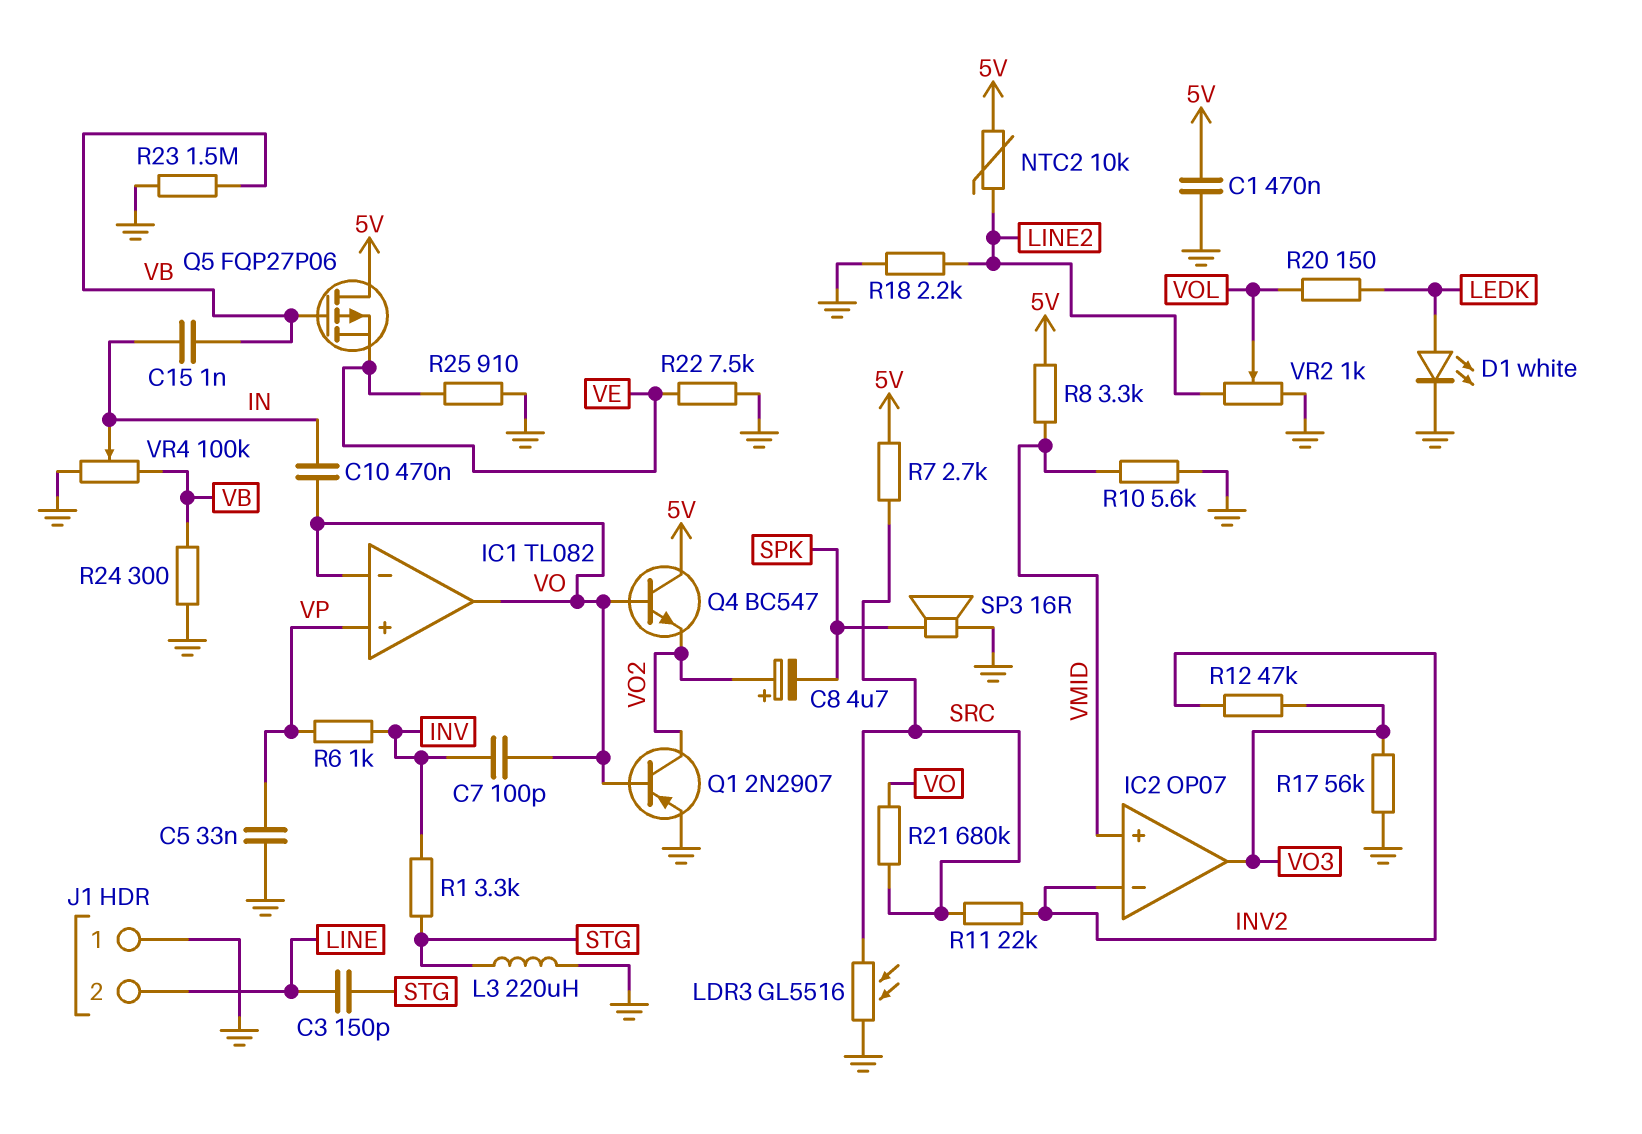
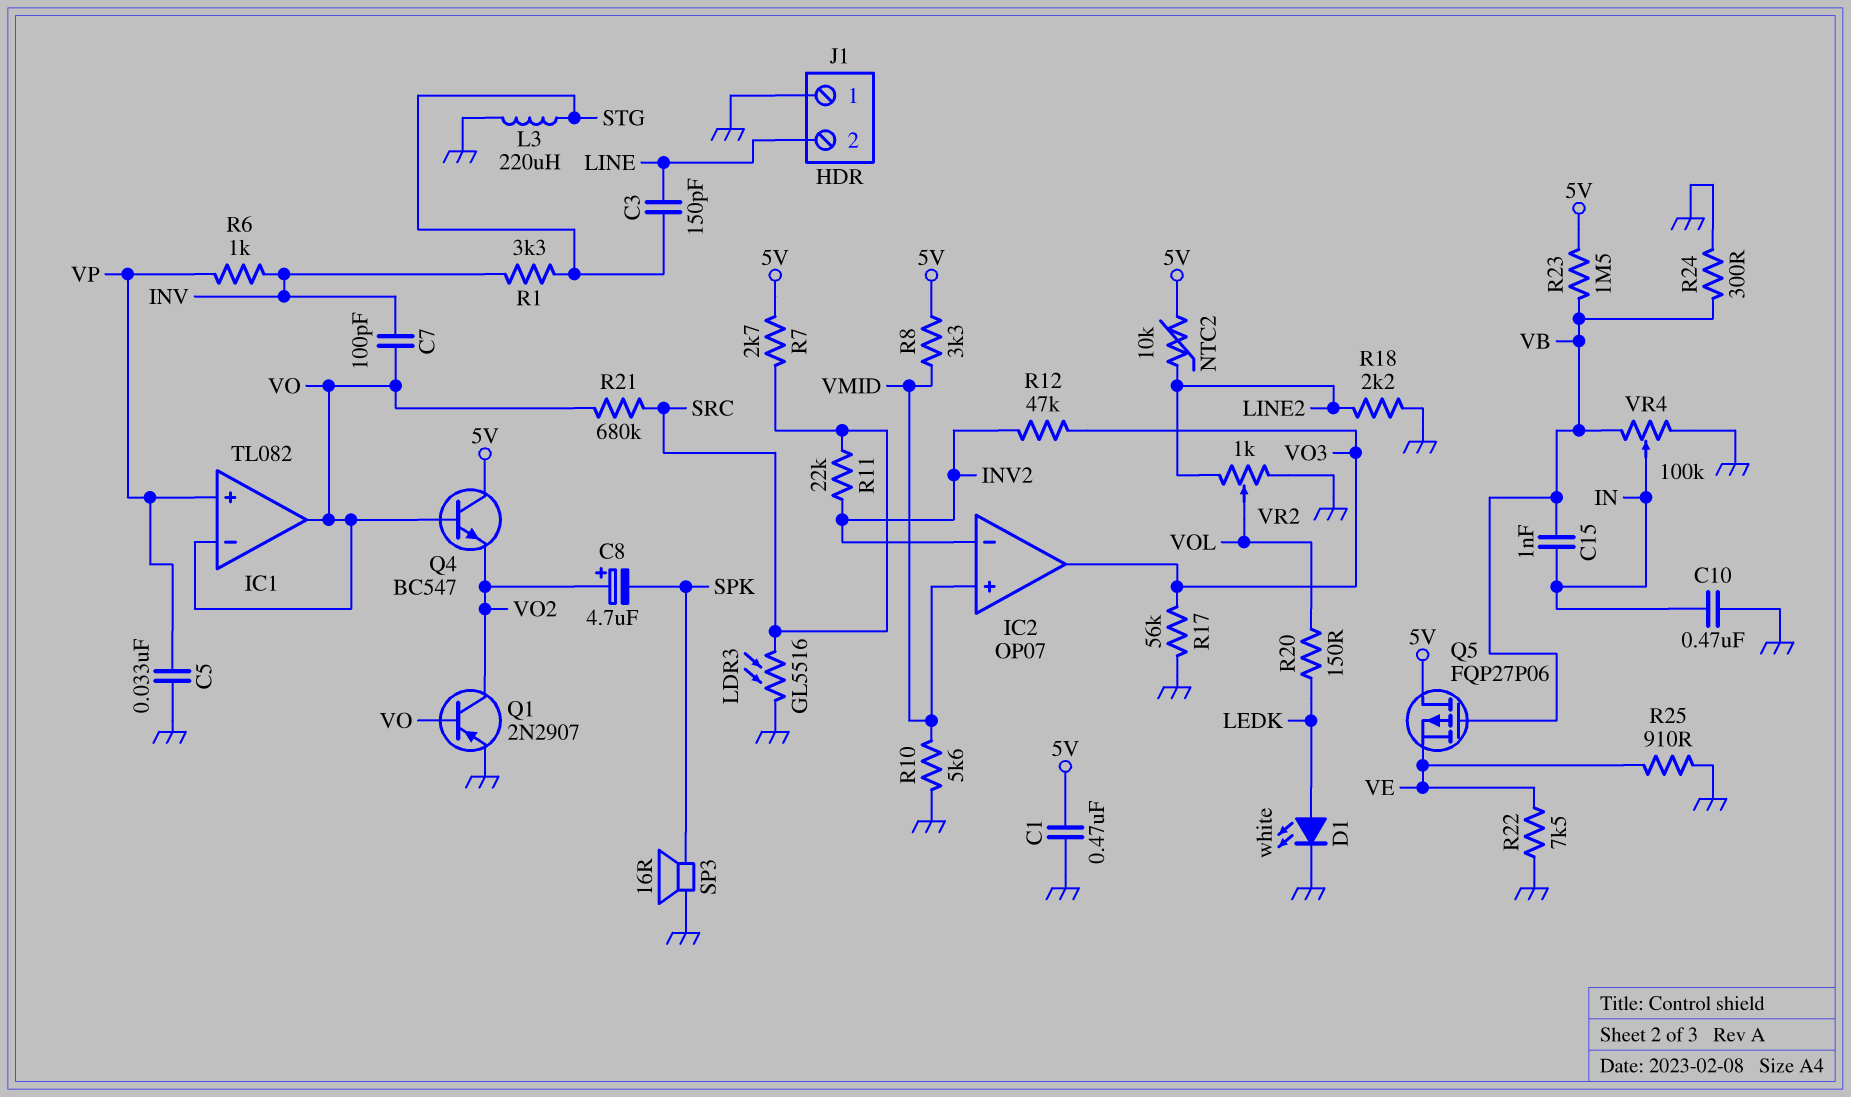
C10: 470nF (IN, VO) -> 470nF (GND, IN)
R23: 1.5M (GND, VB) -> 1.5M (5V, VB)

